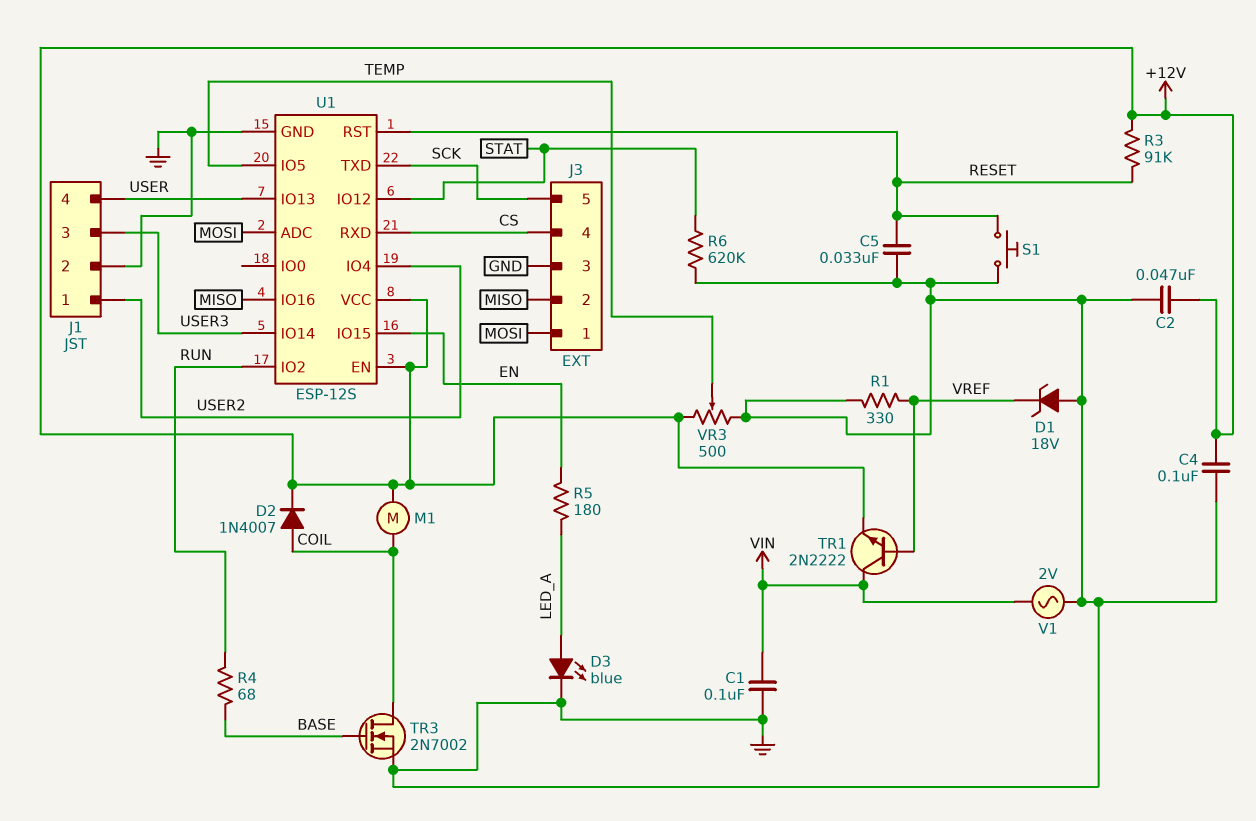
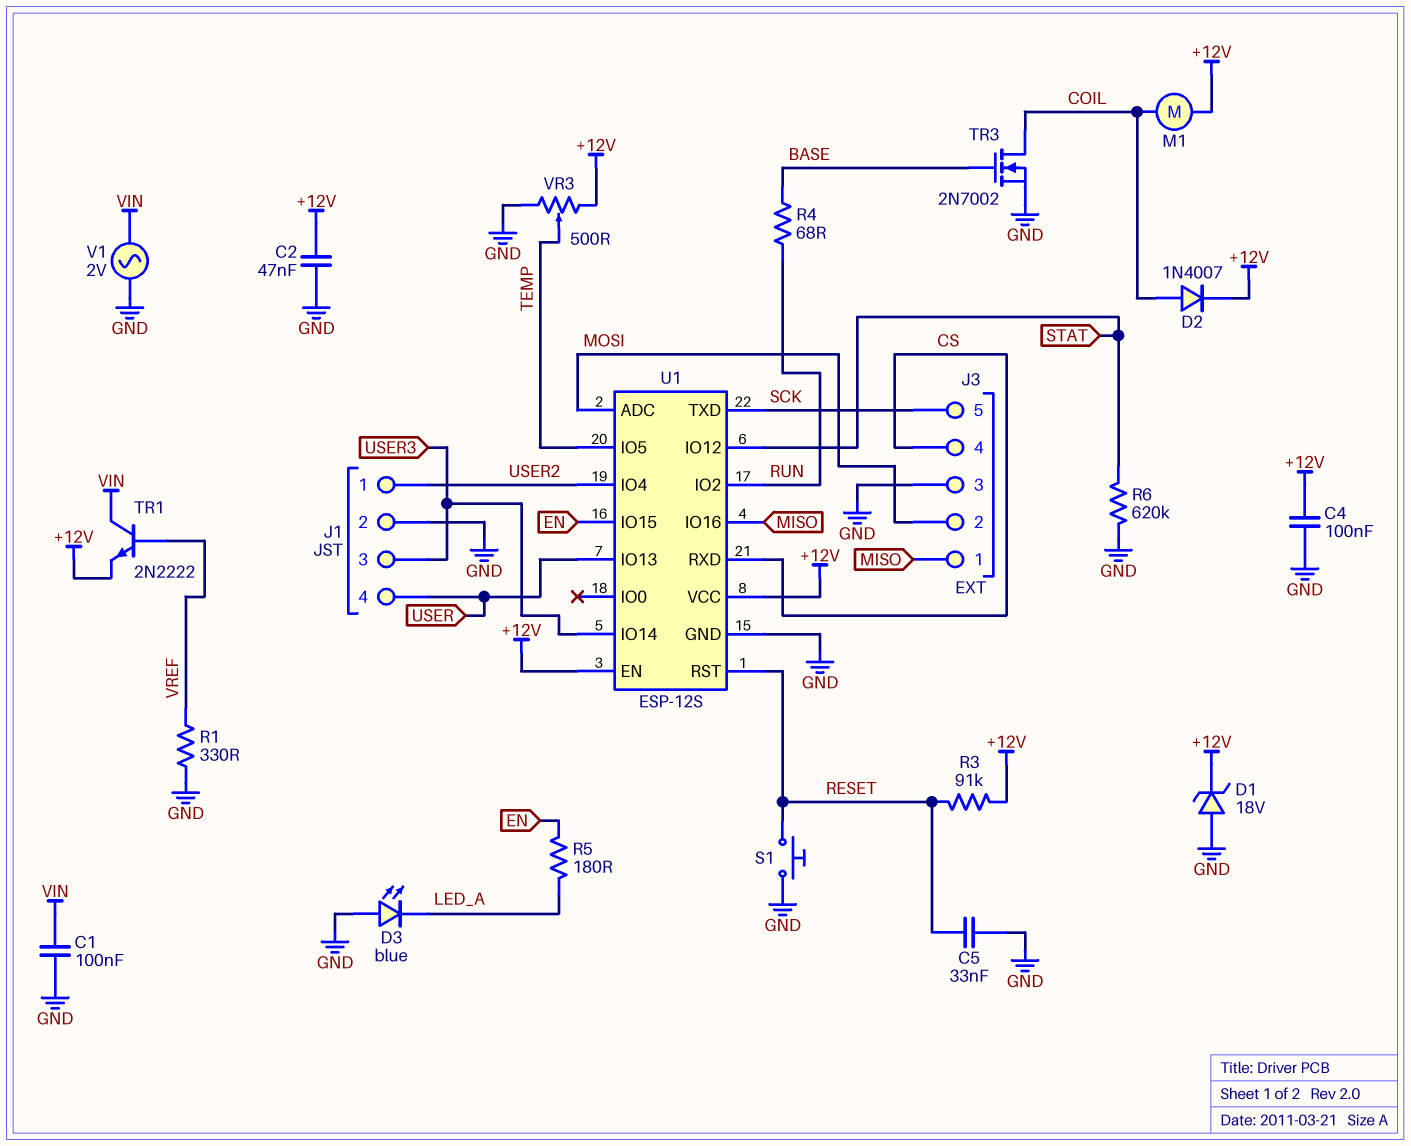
D1: zener 18V (A GND, K VREF) -> zener 18V (A GND, K +12V)
D3: LED blue (A LED_A, K GND) -> LED blue (A GND, K LED_A)
J3 pin 1: MOSI -> MISO
J3 pin 2: MISO -> MOSI

